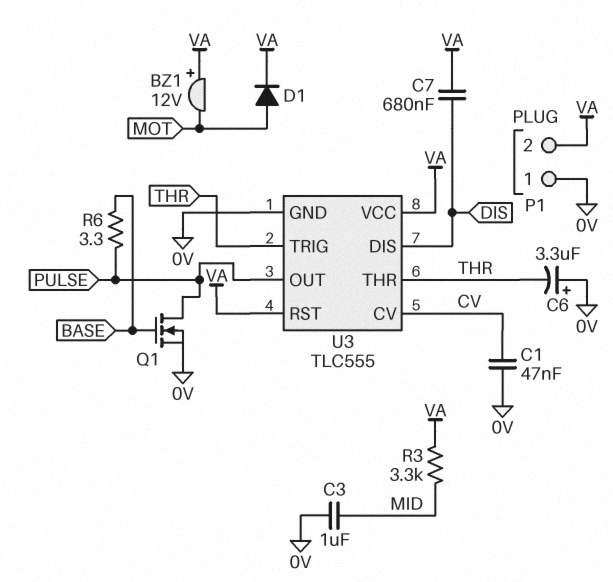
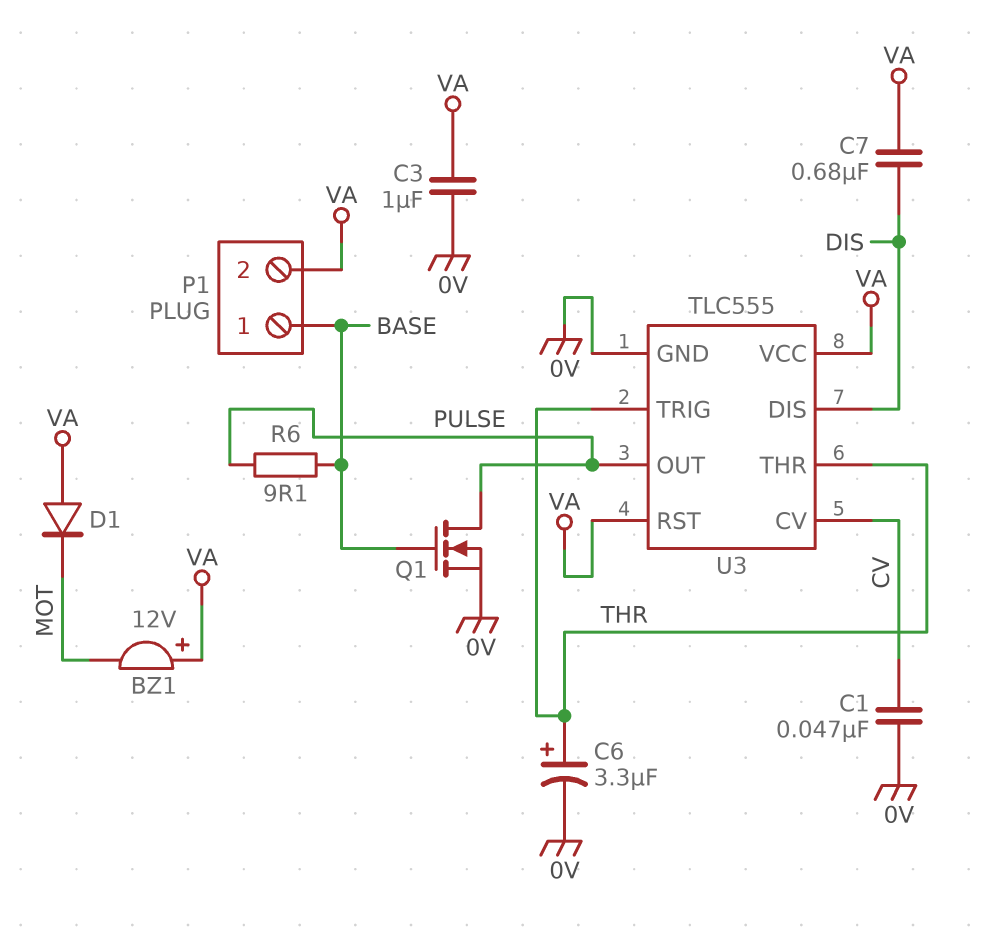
C3: 1uF (0V, MID) -> 1uF (0V, VA)
C6: 3.3uF (plus 0V, minus THR) -> 3.3uF (plus THR, minus 0V)
D1: diode (A MOT, K VA) -> diode (A VA, K MOT)
P1 pin 1: 0V -> BASE
R3: 3.3k (MID, VA) -> none
R6: 3.3 (BASE, PULSE) -> 9.1 (BASE, PULSE)

